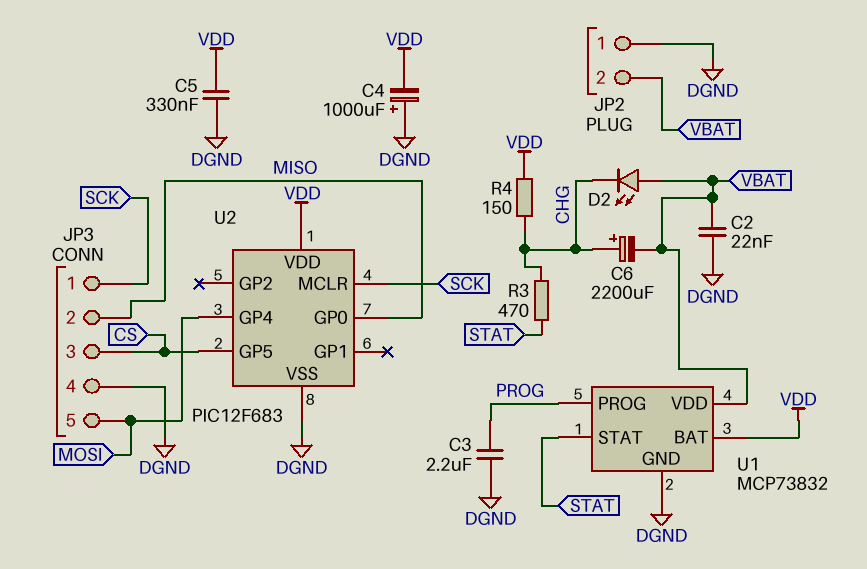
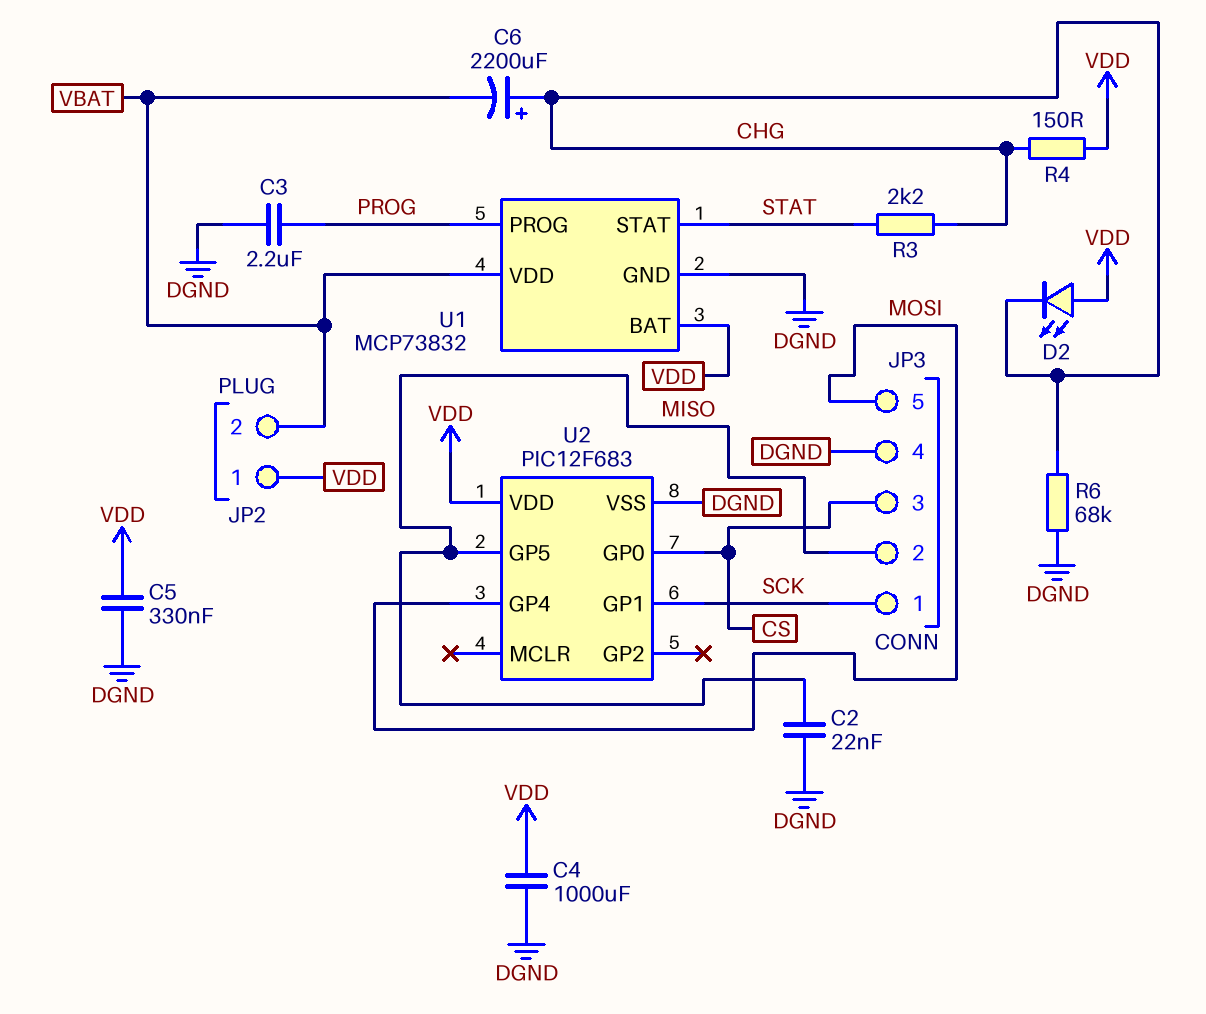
C2: 22nF (DGND, VBAT) -> 22nF (DGND, MISO)
C4: 1000uF (plus DGND, minus VDD) -> 1000uF (DGND, VDD)
D2: LED (A VBAT, K CHG) -> LED (A VDD, K CHG)
JP2 pin 1: DGND -> VDD
R3: 470 (CHG, STAT) -> 2.2k (CHG, STAT)
R6: none -> 68k (CHG, DGND)
U2 pin GP0: MISO -> CS
U2 pin GP1: none -> SCK
U2 pin GP5: CS -> MISO
U2 pin MCLR: SCK -> none

